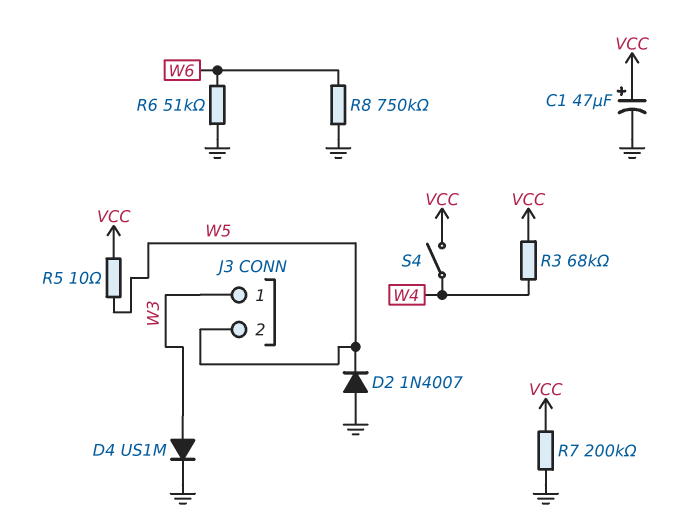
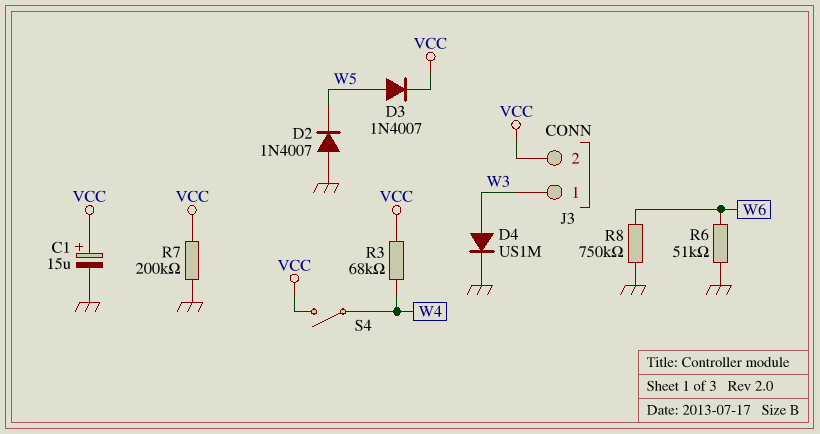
C1: 47uF (plus VCC, minus GND) -> 15uF (plus VCC, minus GND)
D3: none -> diode 1N4007 (A W5, K VCC)
J3 pin 2: W5 -> VCC
R5: 10 (VCC, W5) -> none

